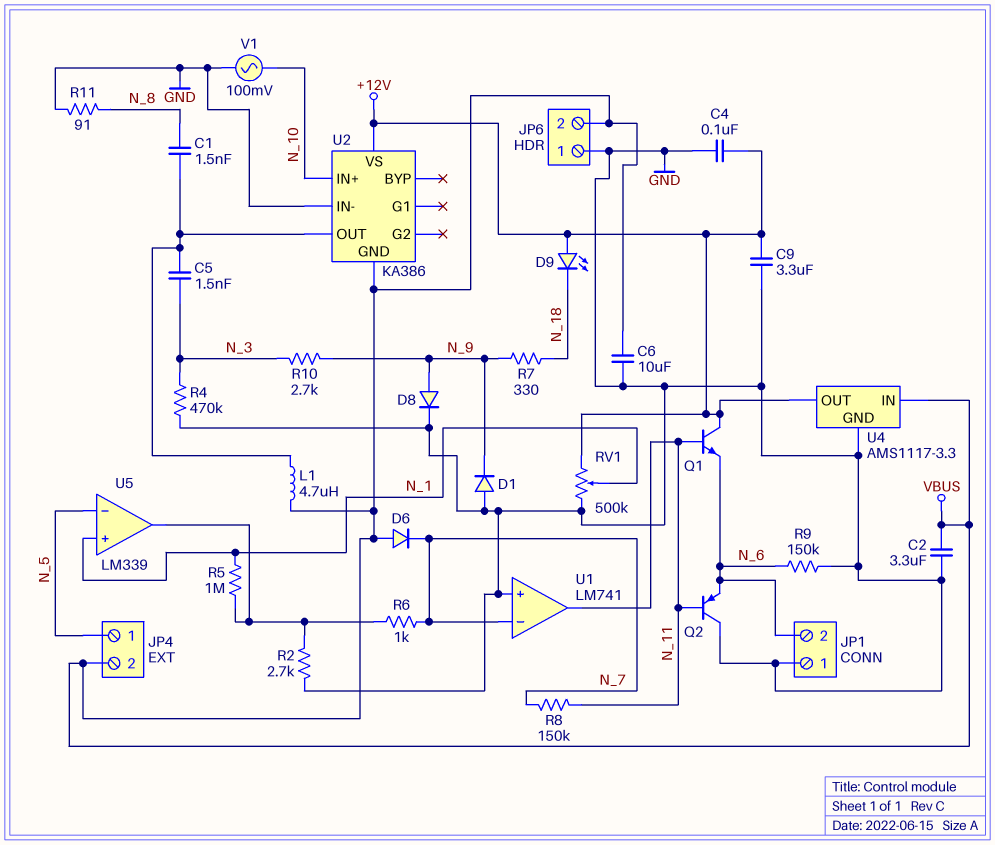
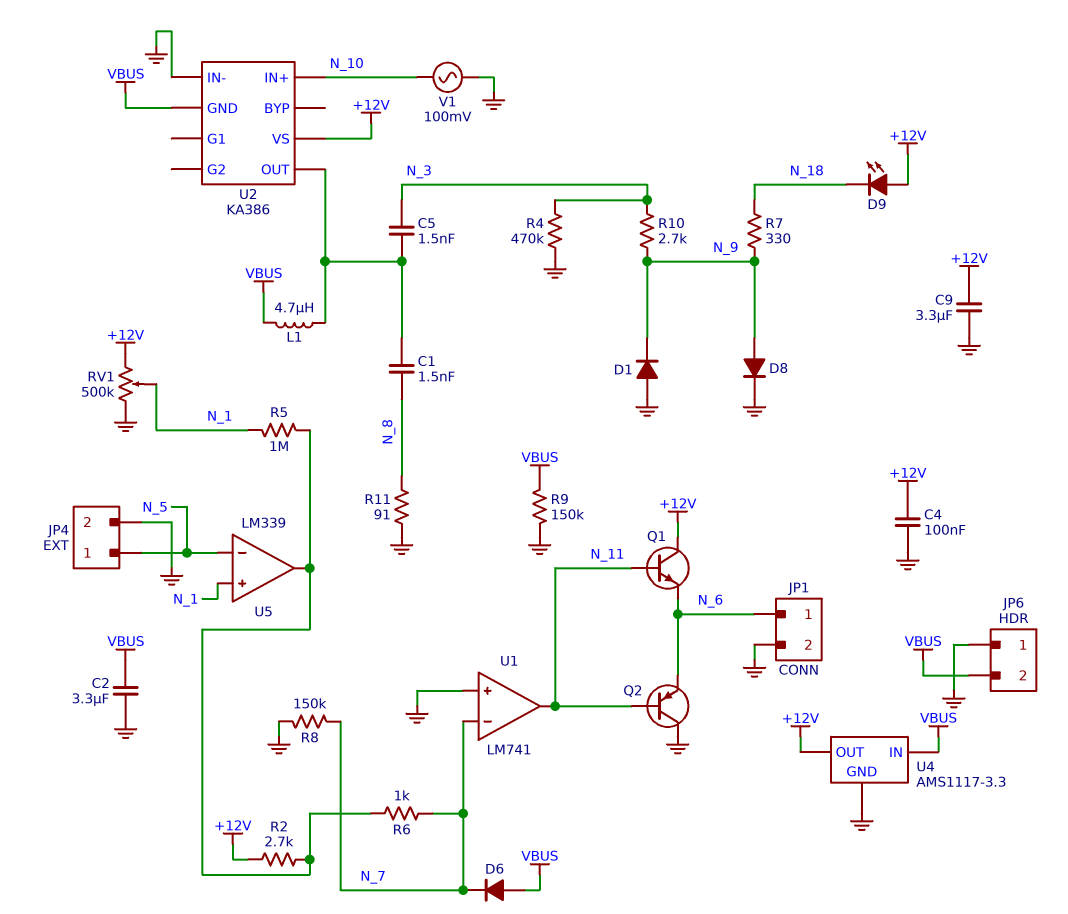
C6: 10uF (GND, VBUS) -> none
JP1 pin 1: GND -> N_6
JP1 pin 2: N_6 -> GND
JP4 pin 2: VBUS -> GND
R2: 2.7k (GND, U5/out) -> 2.7k (+12V, U5/out)
R8: 150k (N_7, N_11) -> 150k (GND, N_7)
R9: 150k (GND, N_6) -> 150k (GND, VBUS)

